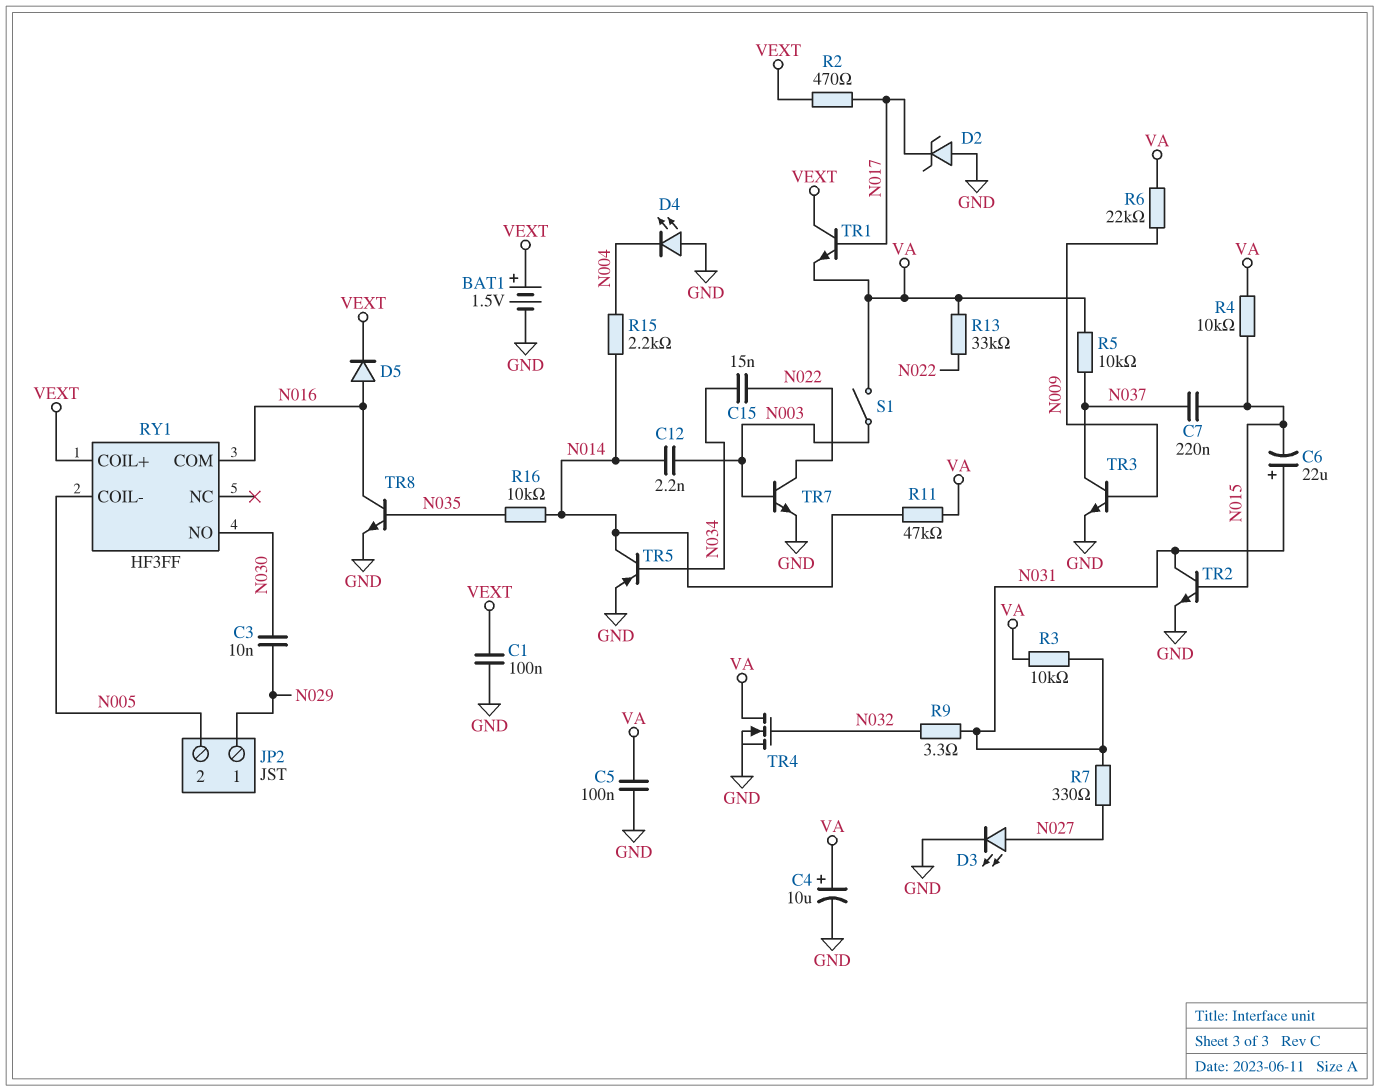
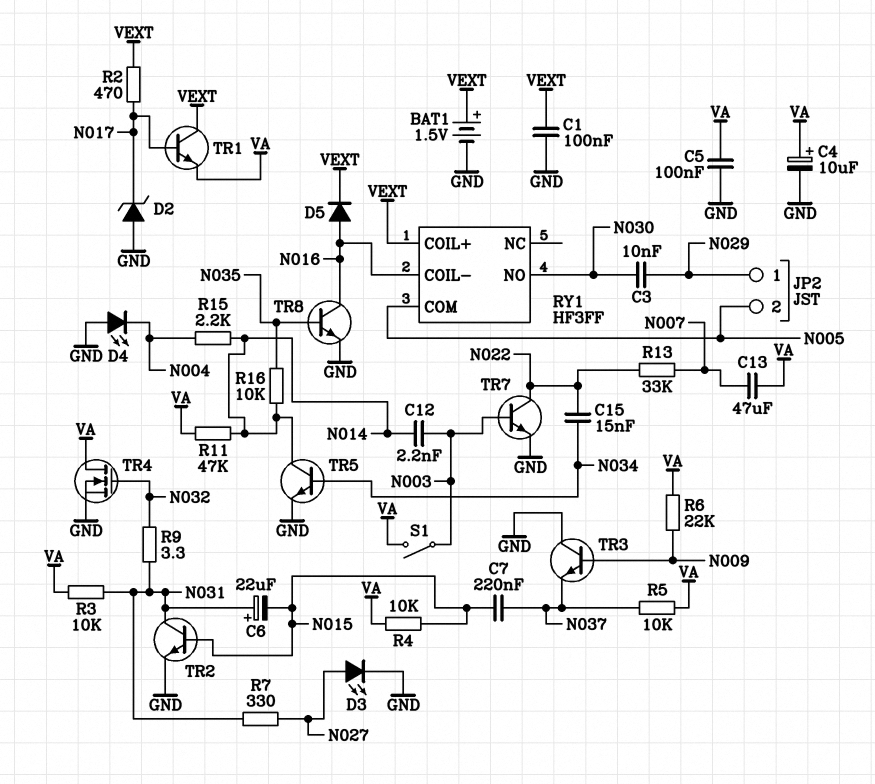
C13: none -> 47uF (N007, VA)
R13: 33k (N022, VA) -> 33k (N007, N022)
RY1 pin COIL-: N005 -> N016
RY1 pin COM: N016 -> N005
TR3: NPN (B N009, C N037, E GND) -> NPN (B N009, C GND, E N037)
TR5: PNP (B N034, C N014, E GND) -> NPN (B N034, C N014, E GND)

